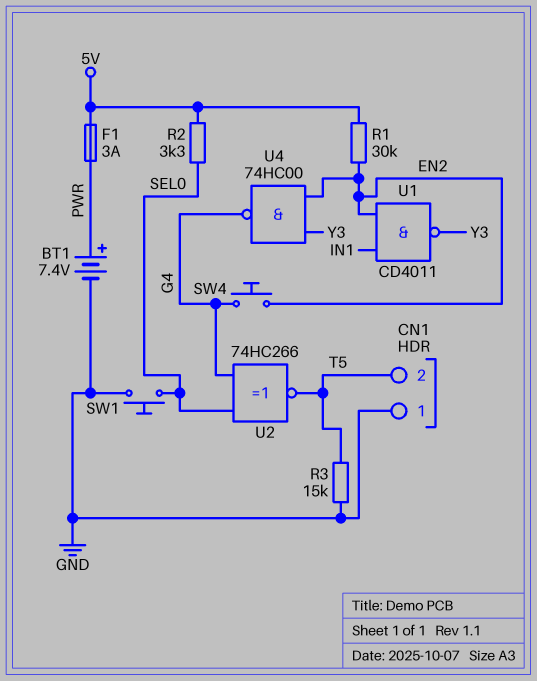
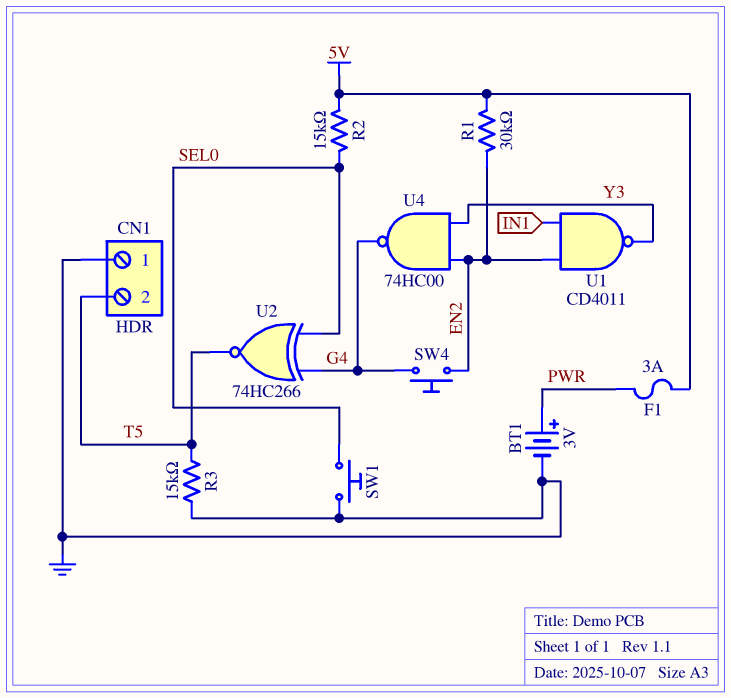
BT1: 7.4V (plus PWR, minus GND) -> 3V (plus PWR, minus GND)
R2: 3.3k (5V, SEL0) -> 15k (5V, SEL0)

